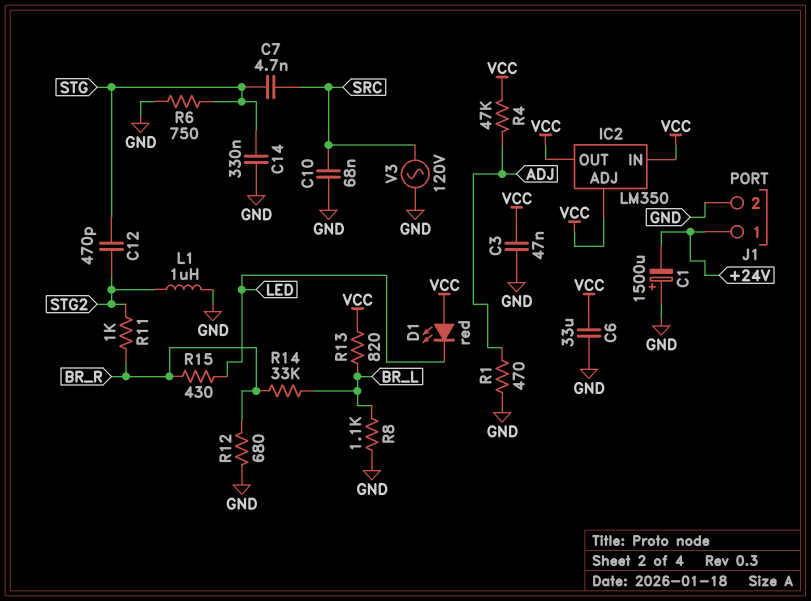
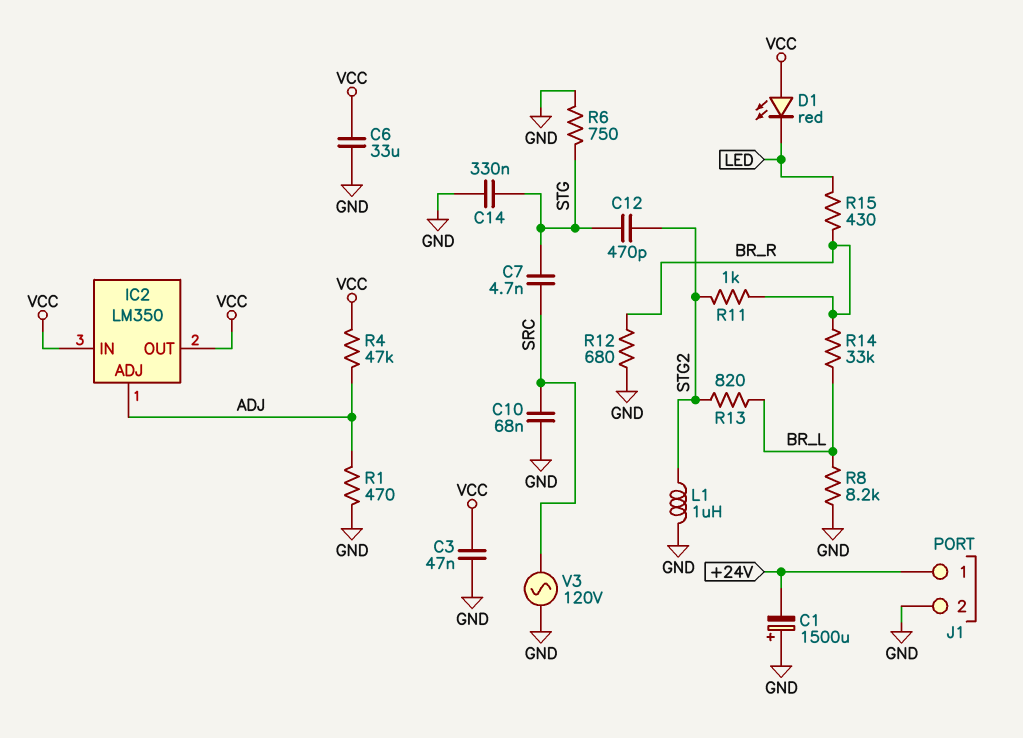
IC2 pin ADJ: VCC -> ADJ
R8: 1.1k (BR_L, GND) -> 8.2k (BR_L, GND)
R13: 820 (BR_L, VCC) -> 820 (BR_L, STG2)

